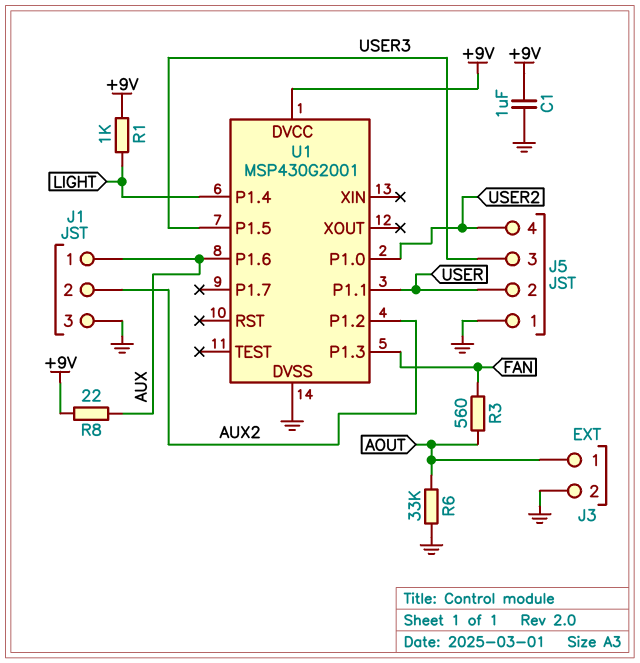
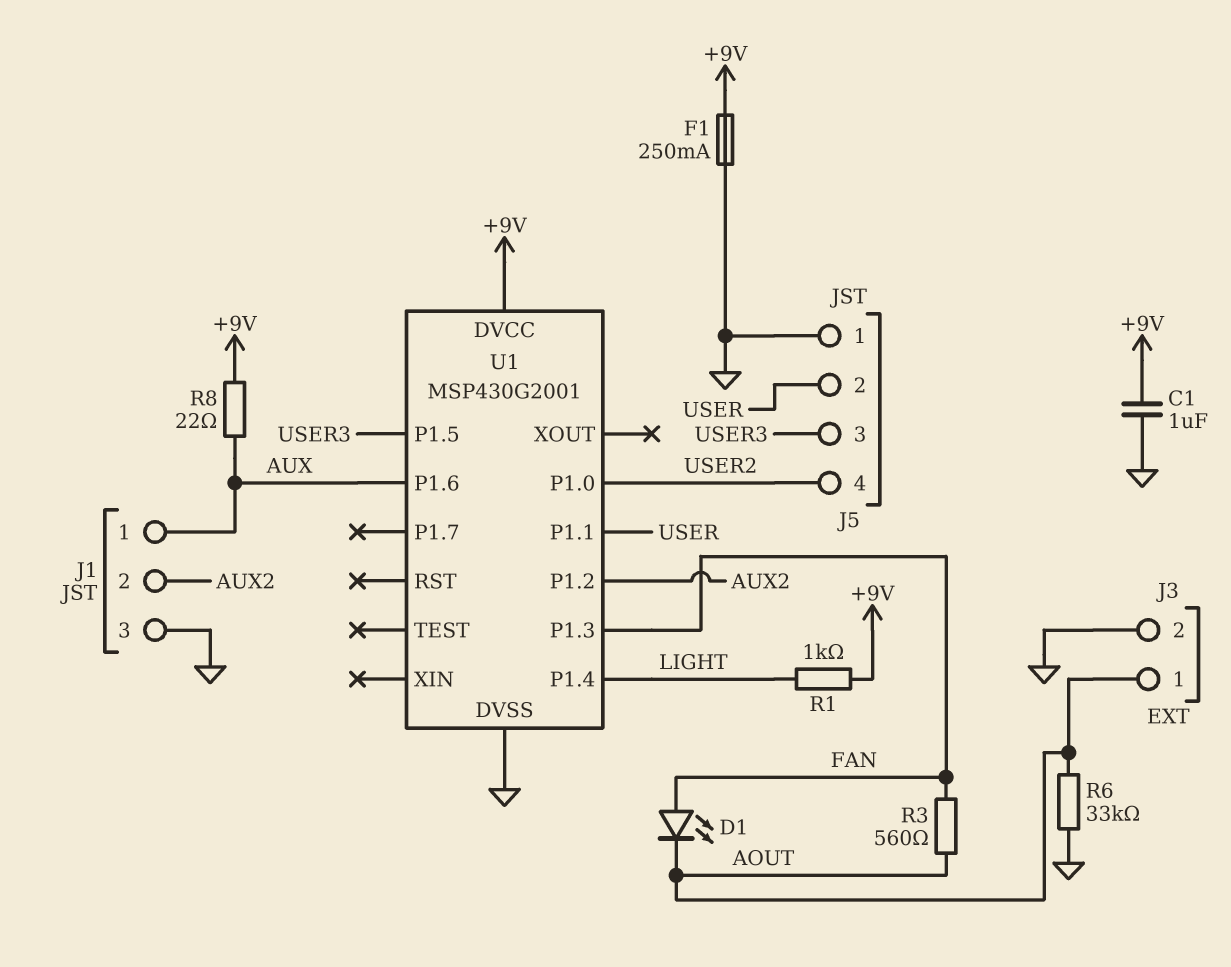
D1: none -> LED (A FAN, K AOUT)
F1: none -> 250mA (+9V, GND)

